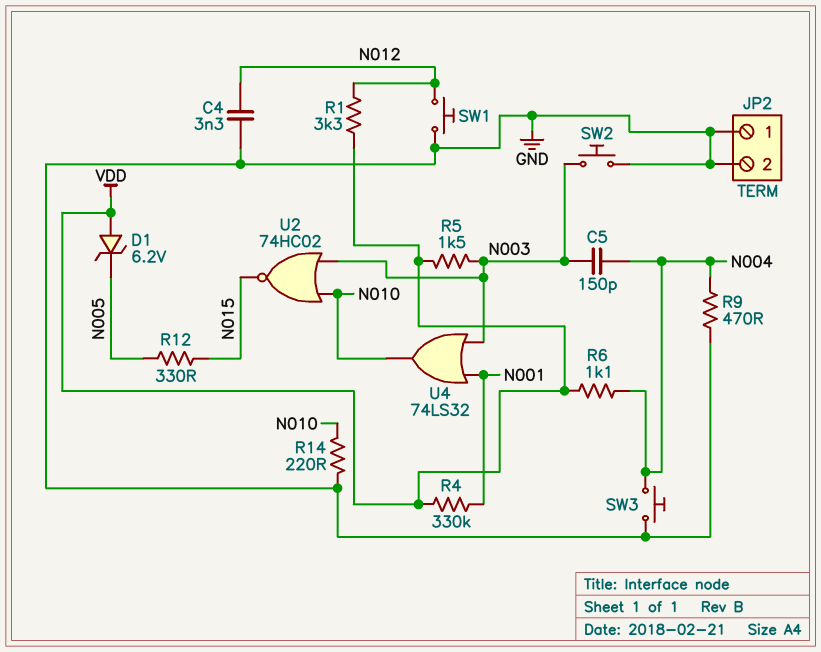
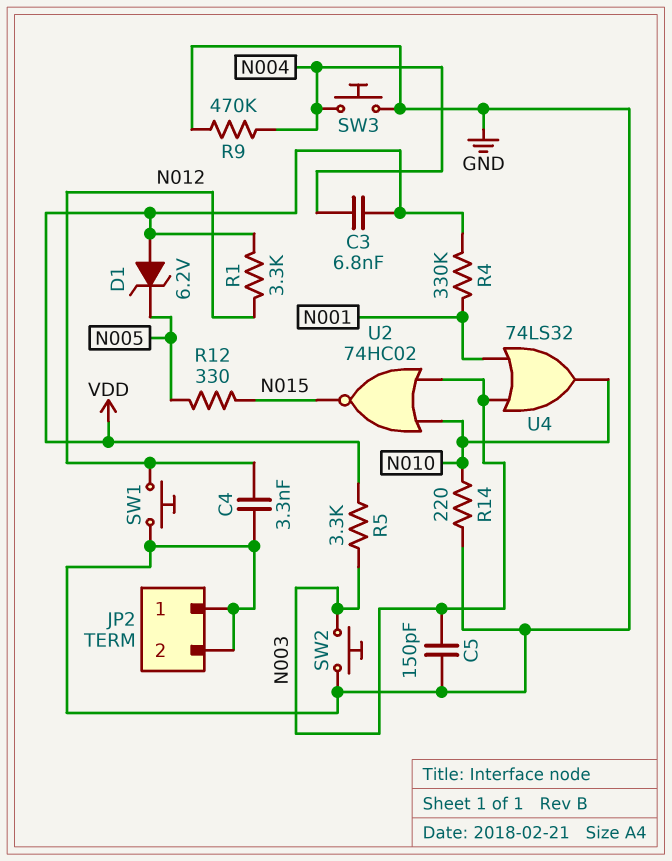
C3: none -> 6.8nF (N004, VDD)
C5: 150pF (N003, N004) -> 150pF (GND, N003)
R5: 1.5k (N003, VDD) -> 3.3k (N003, VDD)
R6: 1.1k (N004, VDD) -> none
R9: 470 (GND, N004) -> 470k (GND, N004)

